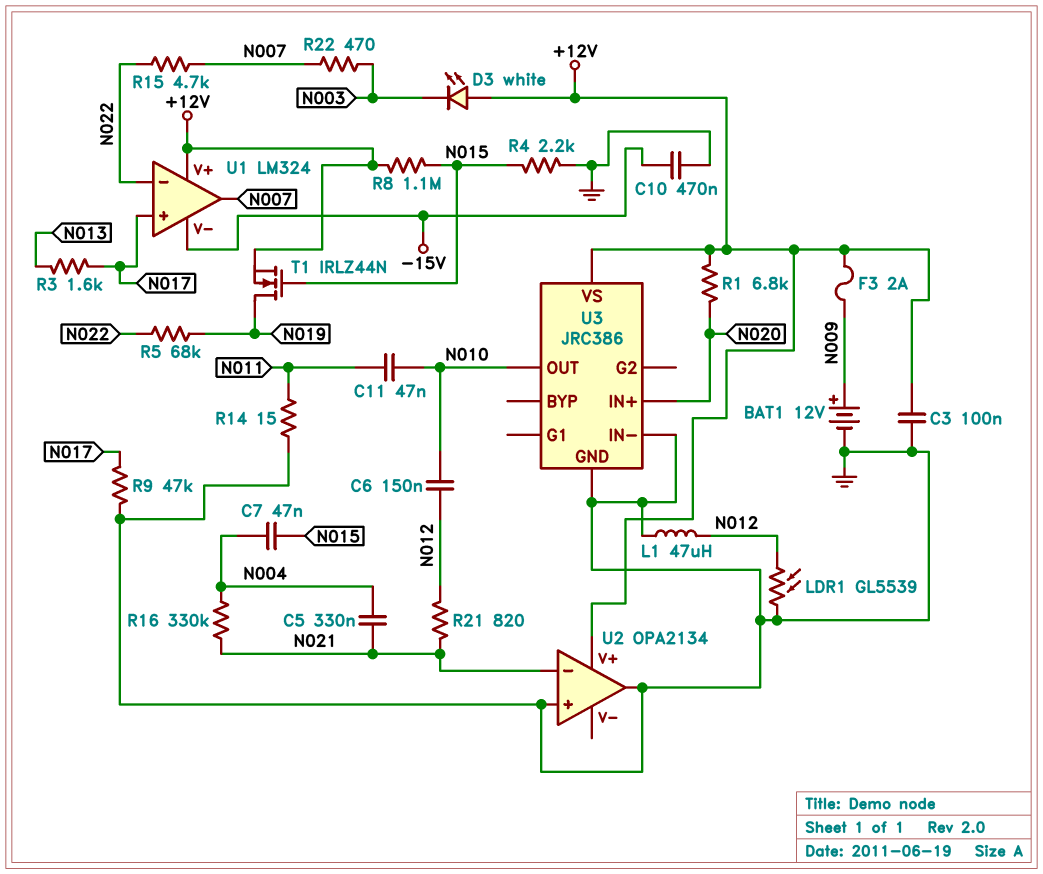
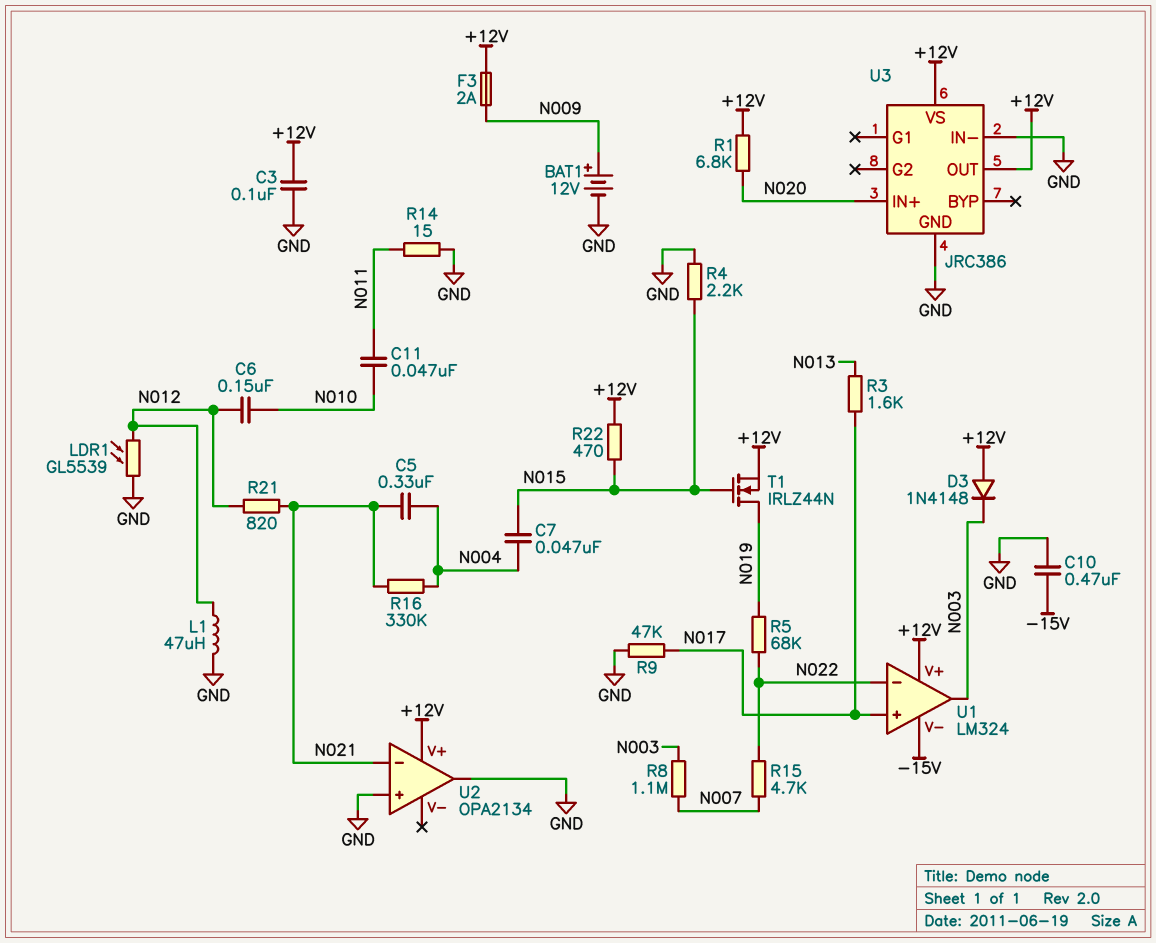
D3: LED white (A +12V, K N003) -> diode 1N4148 (A +12V, K N003)
R8: 1.1M (+12V, N015) -> 1.1M (N003, N007)
R22: 470 (N003, N007) -> 470 (+12V, N015)
U1 pin out: N007 -> N003
U3 pin OUT: N010 -> +12V

